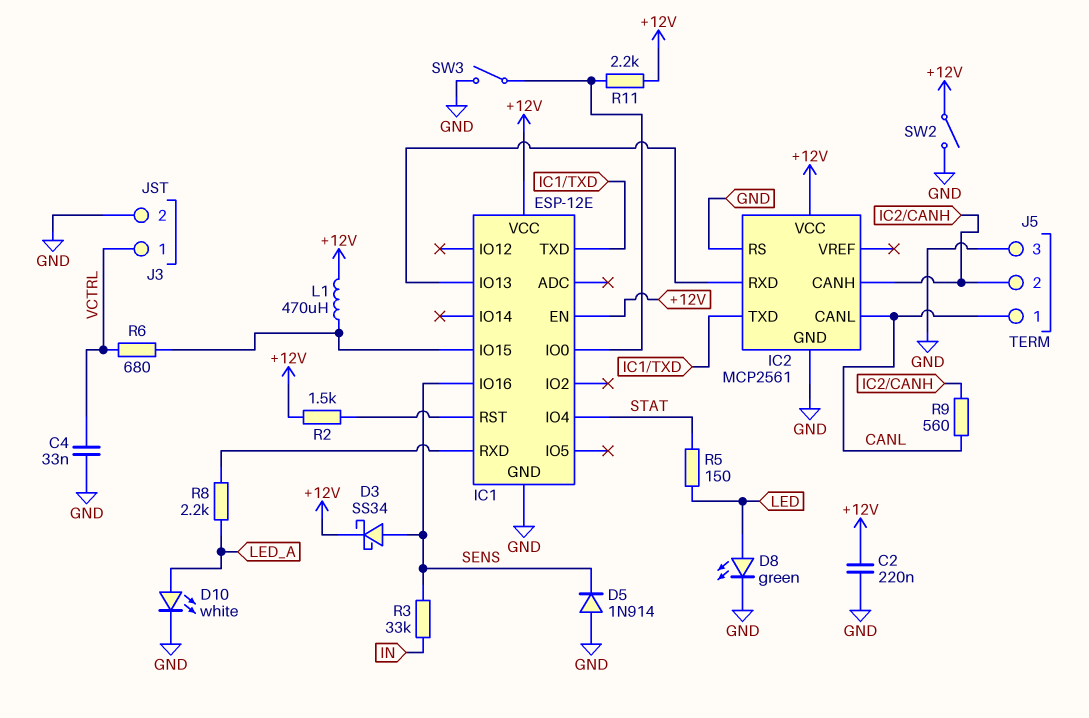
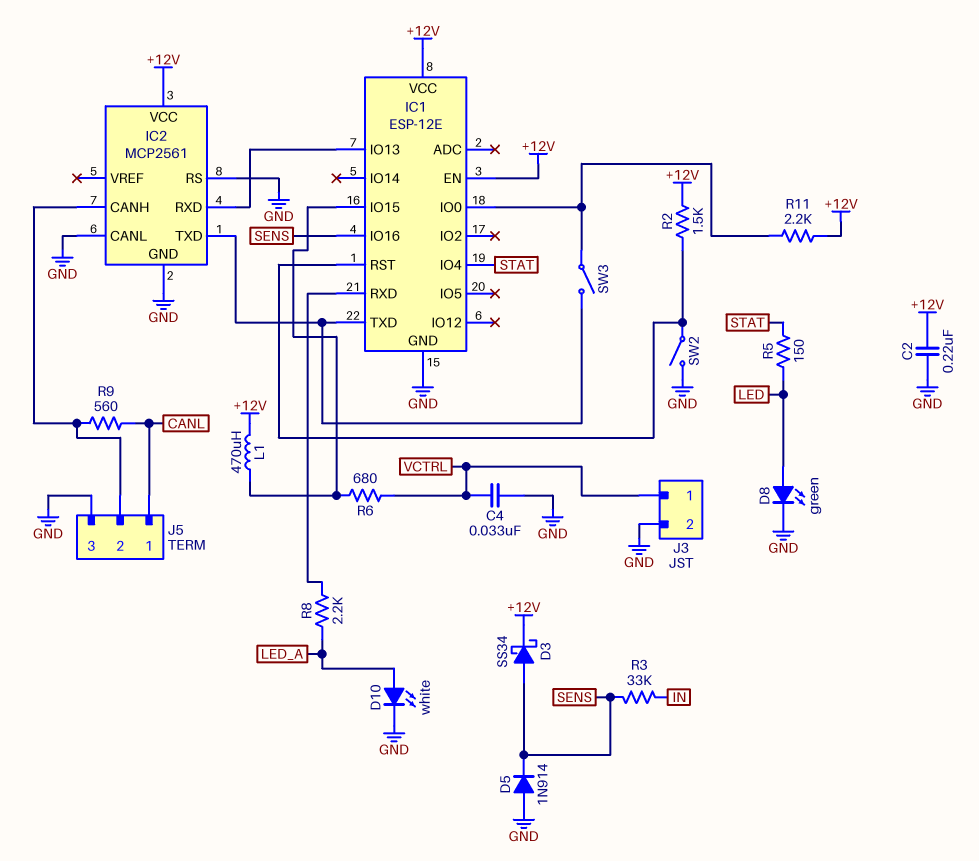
IC2 pin CANL: CANL -> GND
SW2: switch (+12V, GND) -> switch (GND, IC1/RST)
SW3: switch (GND, IC1/IO0) -> switch (IC1/IO0, IC1/TXD)

